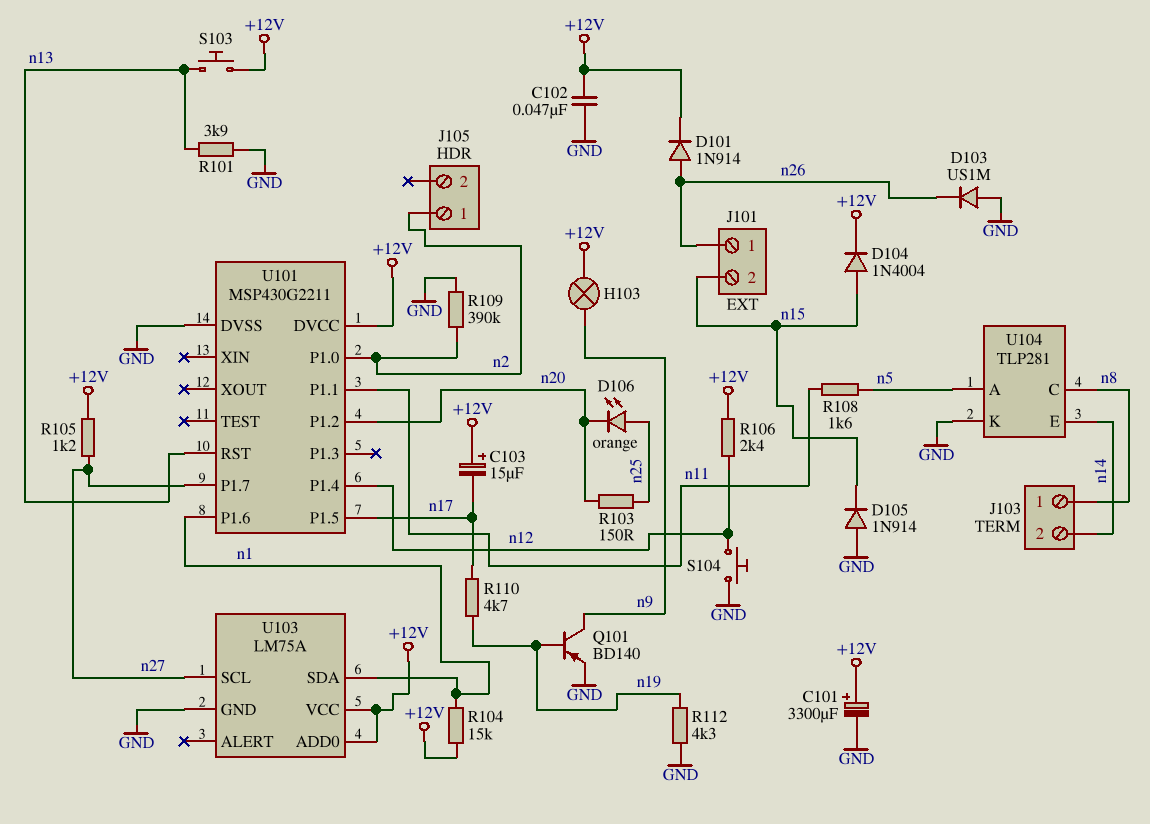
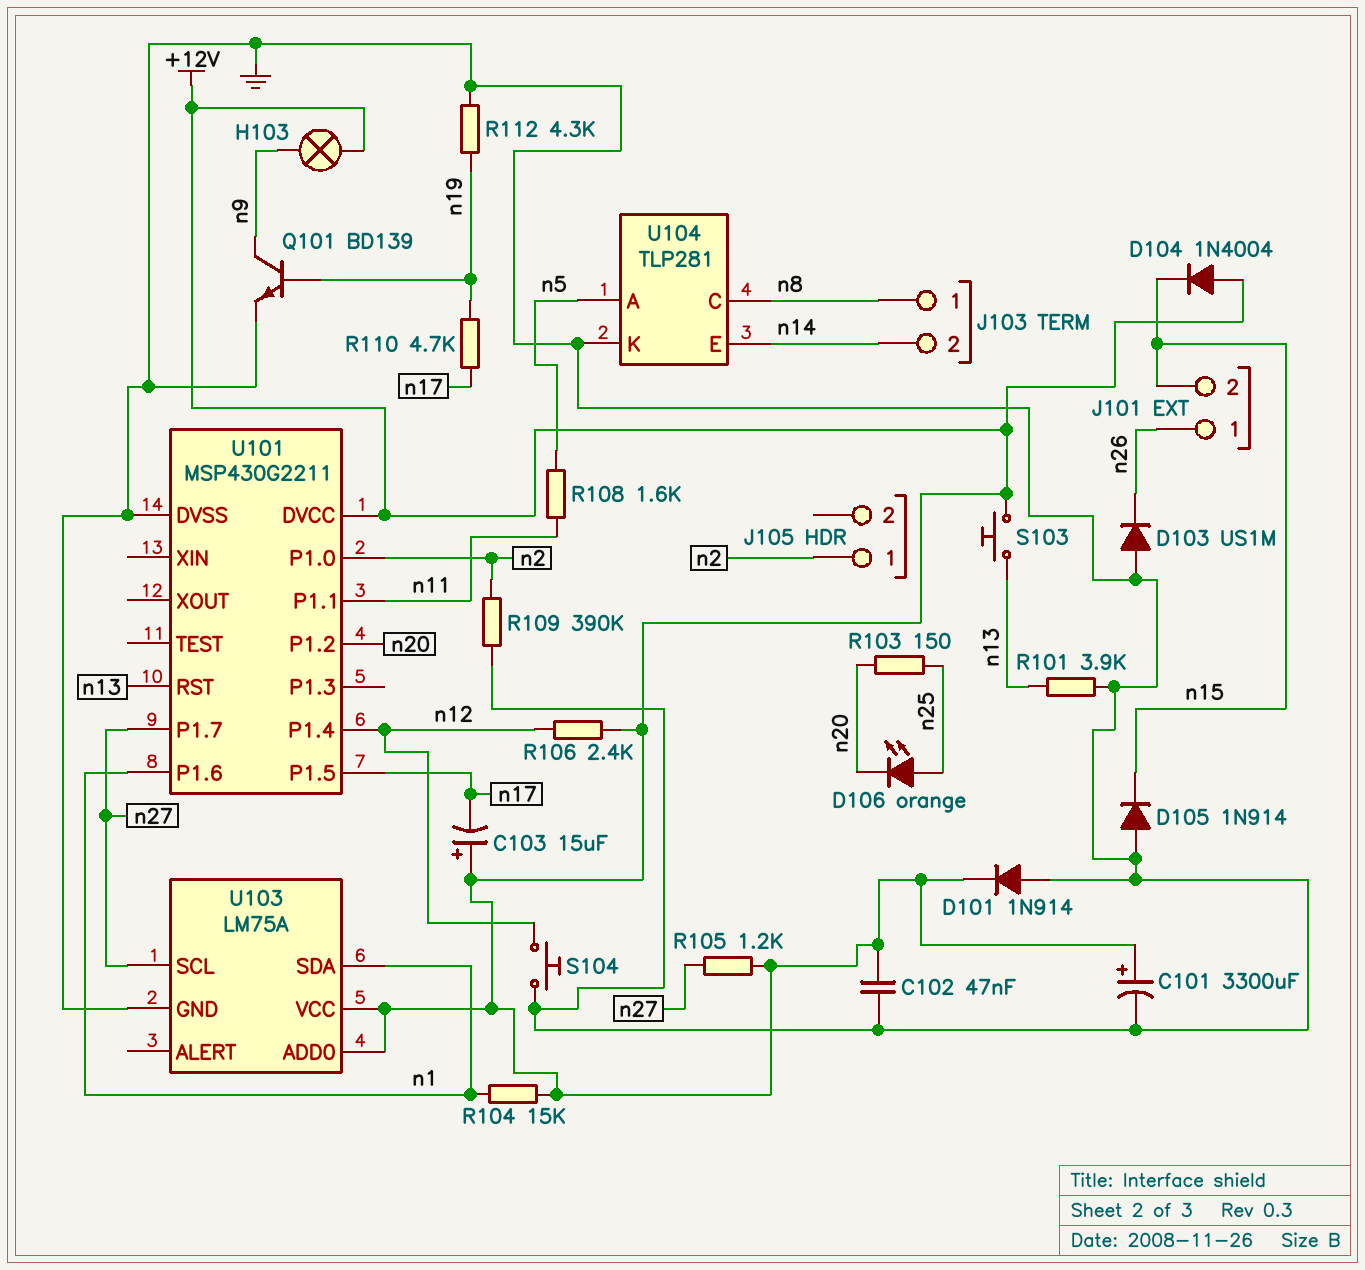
D101: diode 1N914 (A n26, K +12V) -> diode 1N914 (A GND, K +12V)
D104: diode 1N4004 (A n15, K +12V) -> diode 1N4004 (A +12V, K n15)
Q101: PNP BD140 (B n19, C n9, E GND) -> NPN BD139 (B n19, C n9, E GND)

